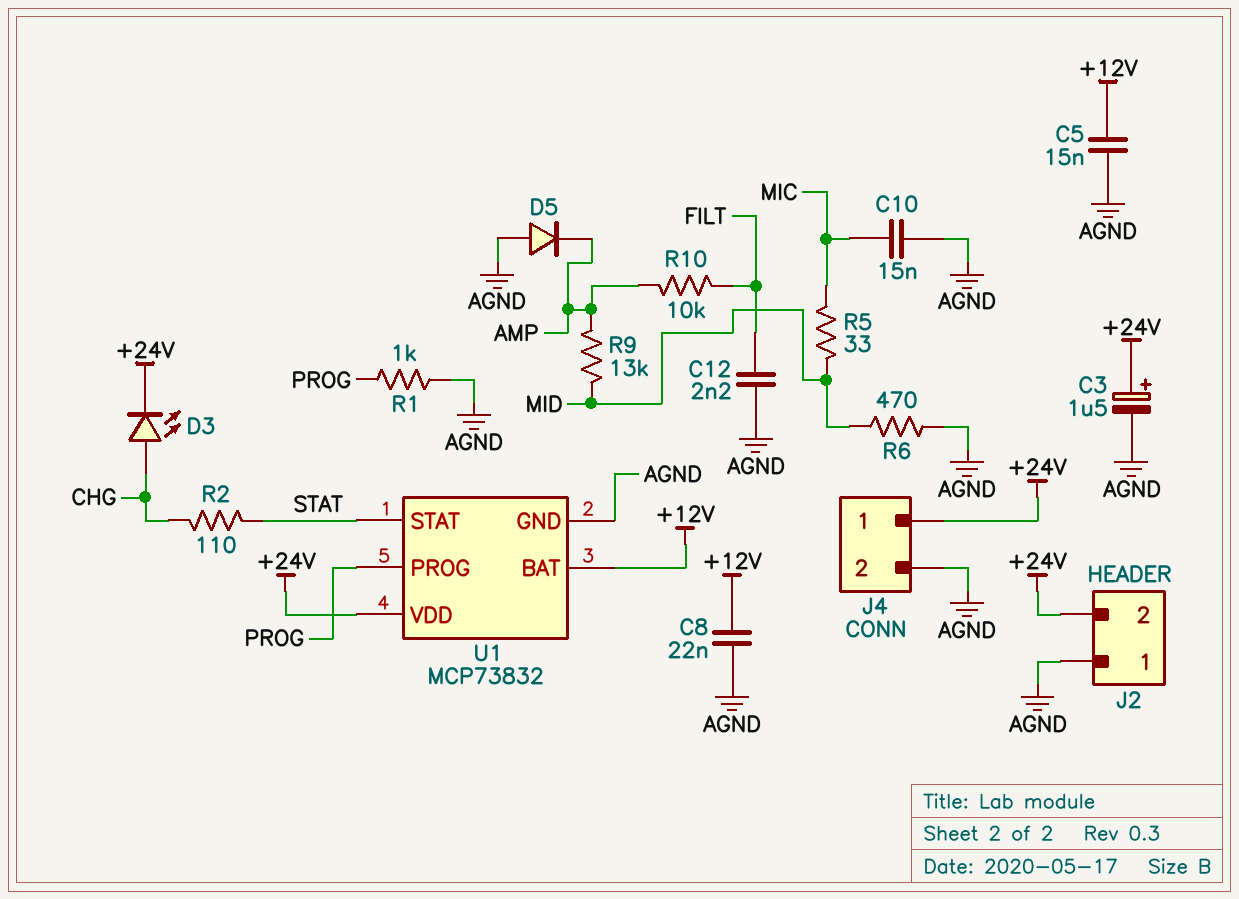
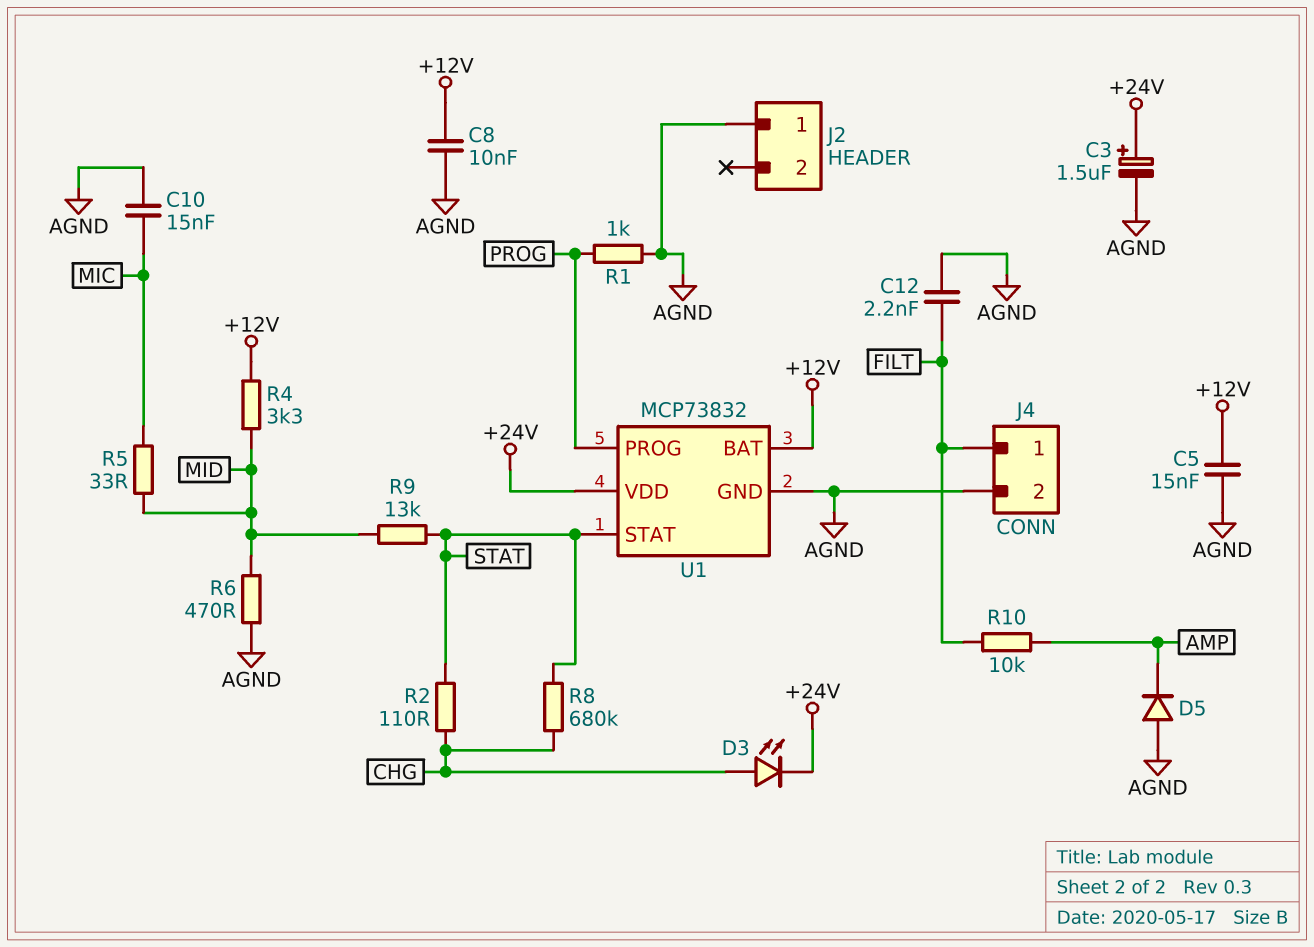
C8: 22nF (+12V, AGND) -> 10nF (+12V, AGND)
J2 pin 2: +24V -> none
J4 pin 1: +24V -> FILT
R4: none -> 3.3k (+12V, MID)
R8: none -> 680k (CHG, STAT)
R9: 13k (AMP, MID) -> 13k (MID, STAT)

